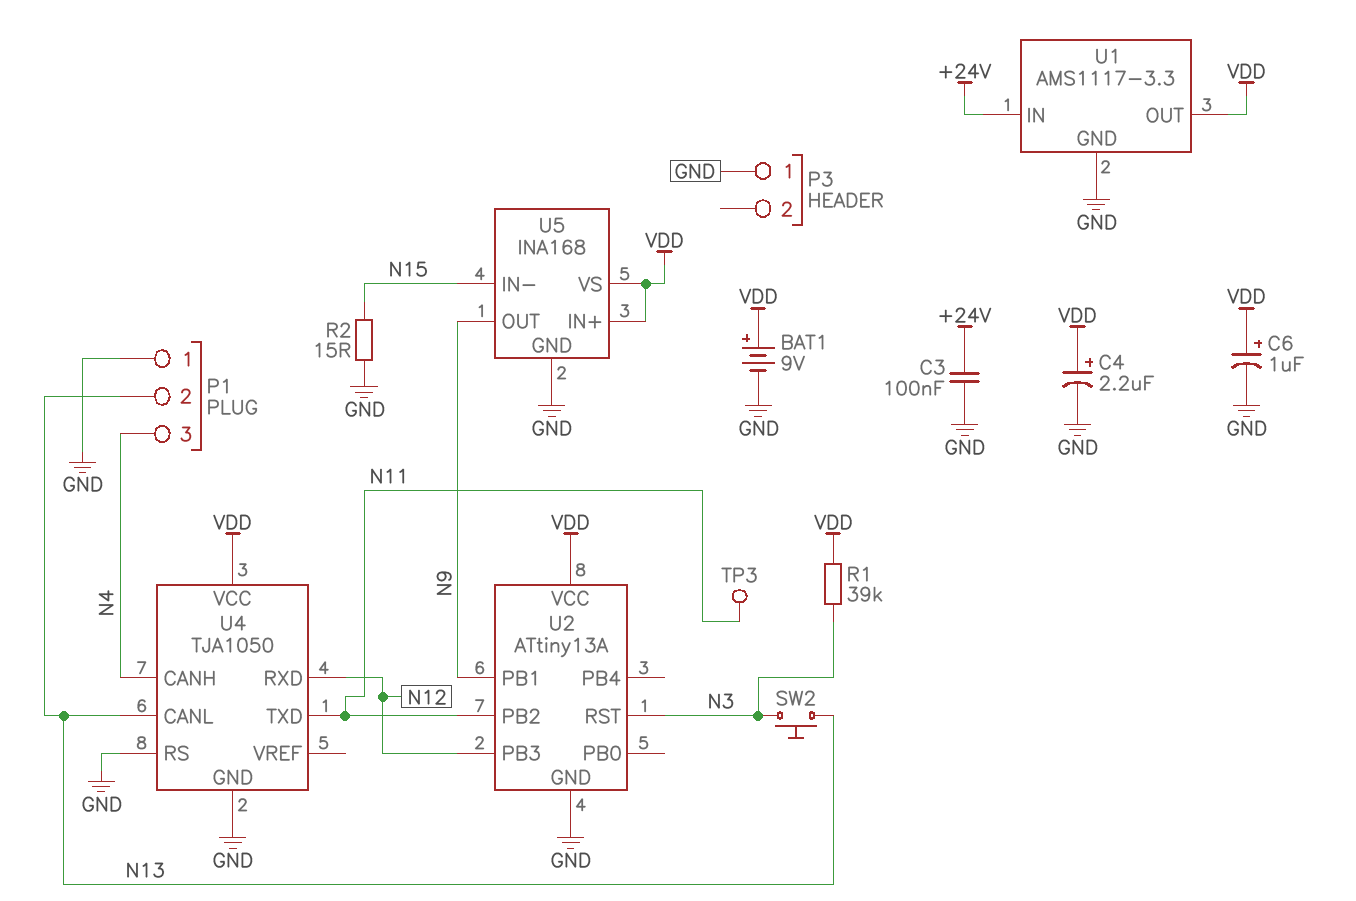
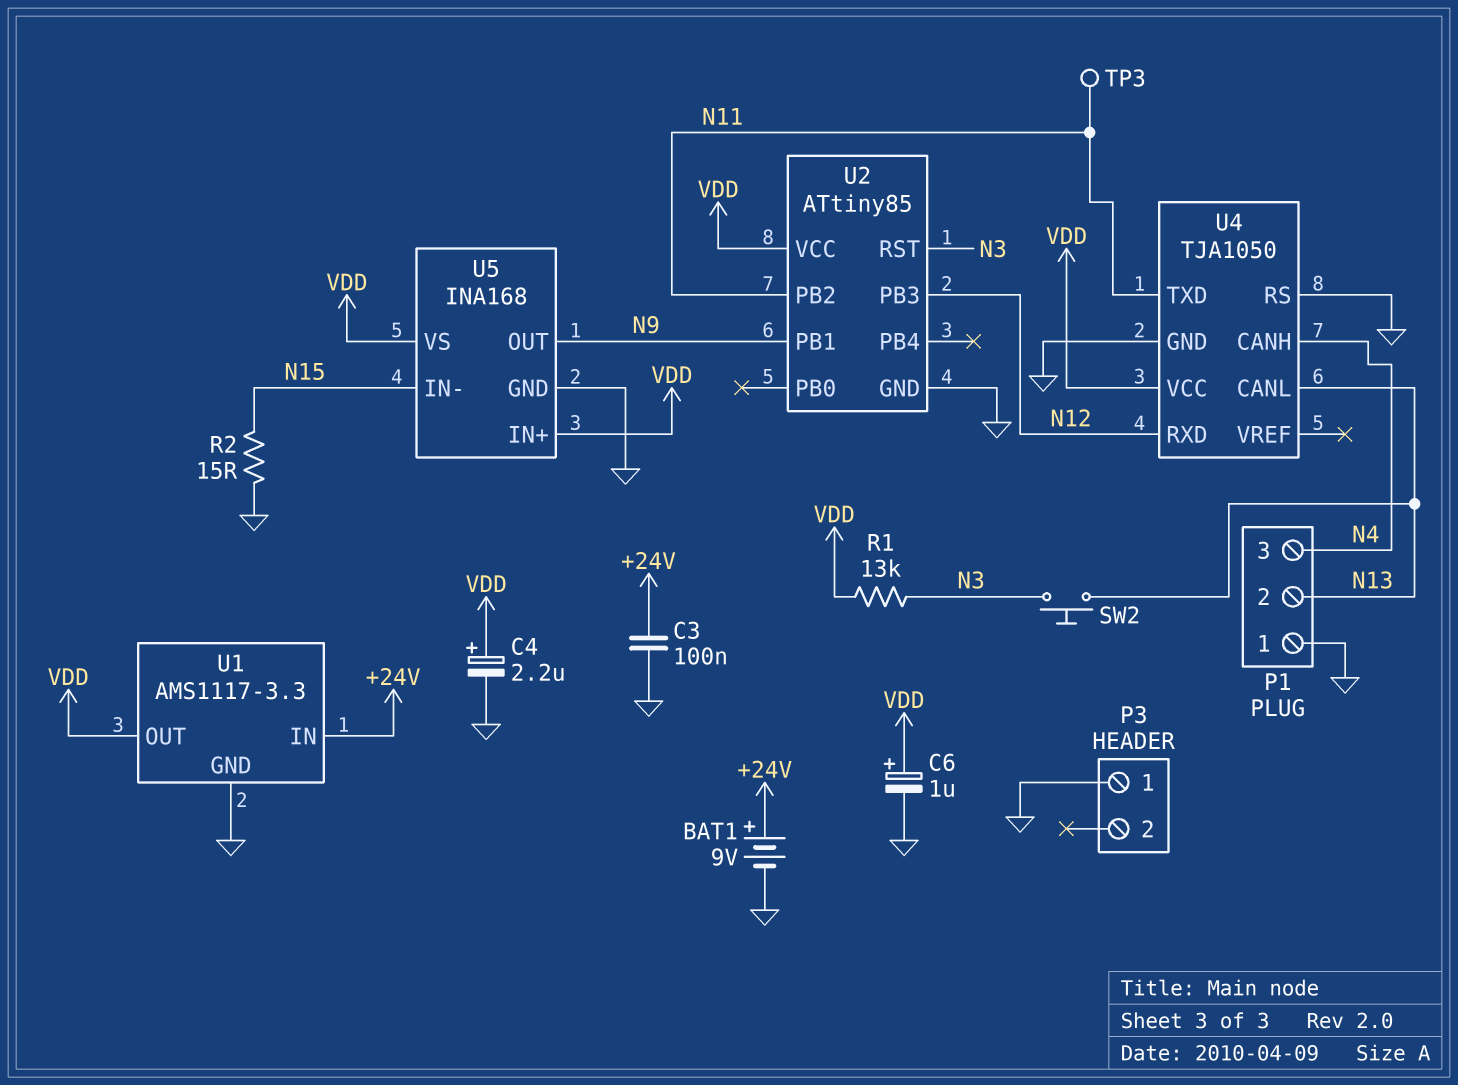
BAT1: 9V (plus VDD, minus GND) -> 9V (plus +24V, minus GND)
R1: 39k (N3, VDD) -> 13k (N3, VDD)
U2: ATtiny13A -> ATtiny85

